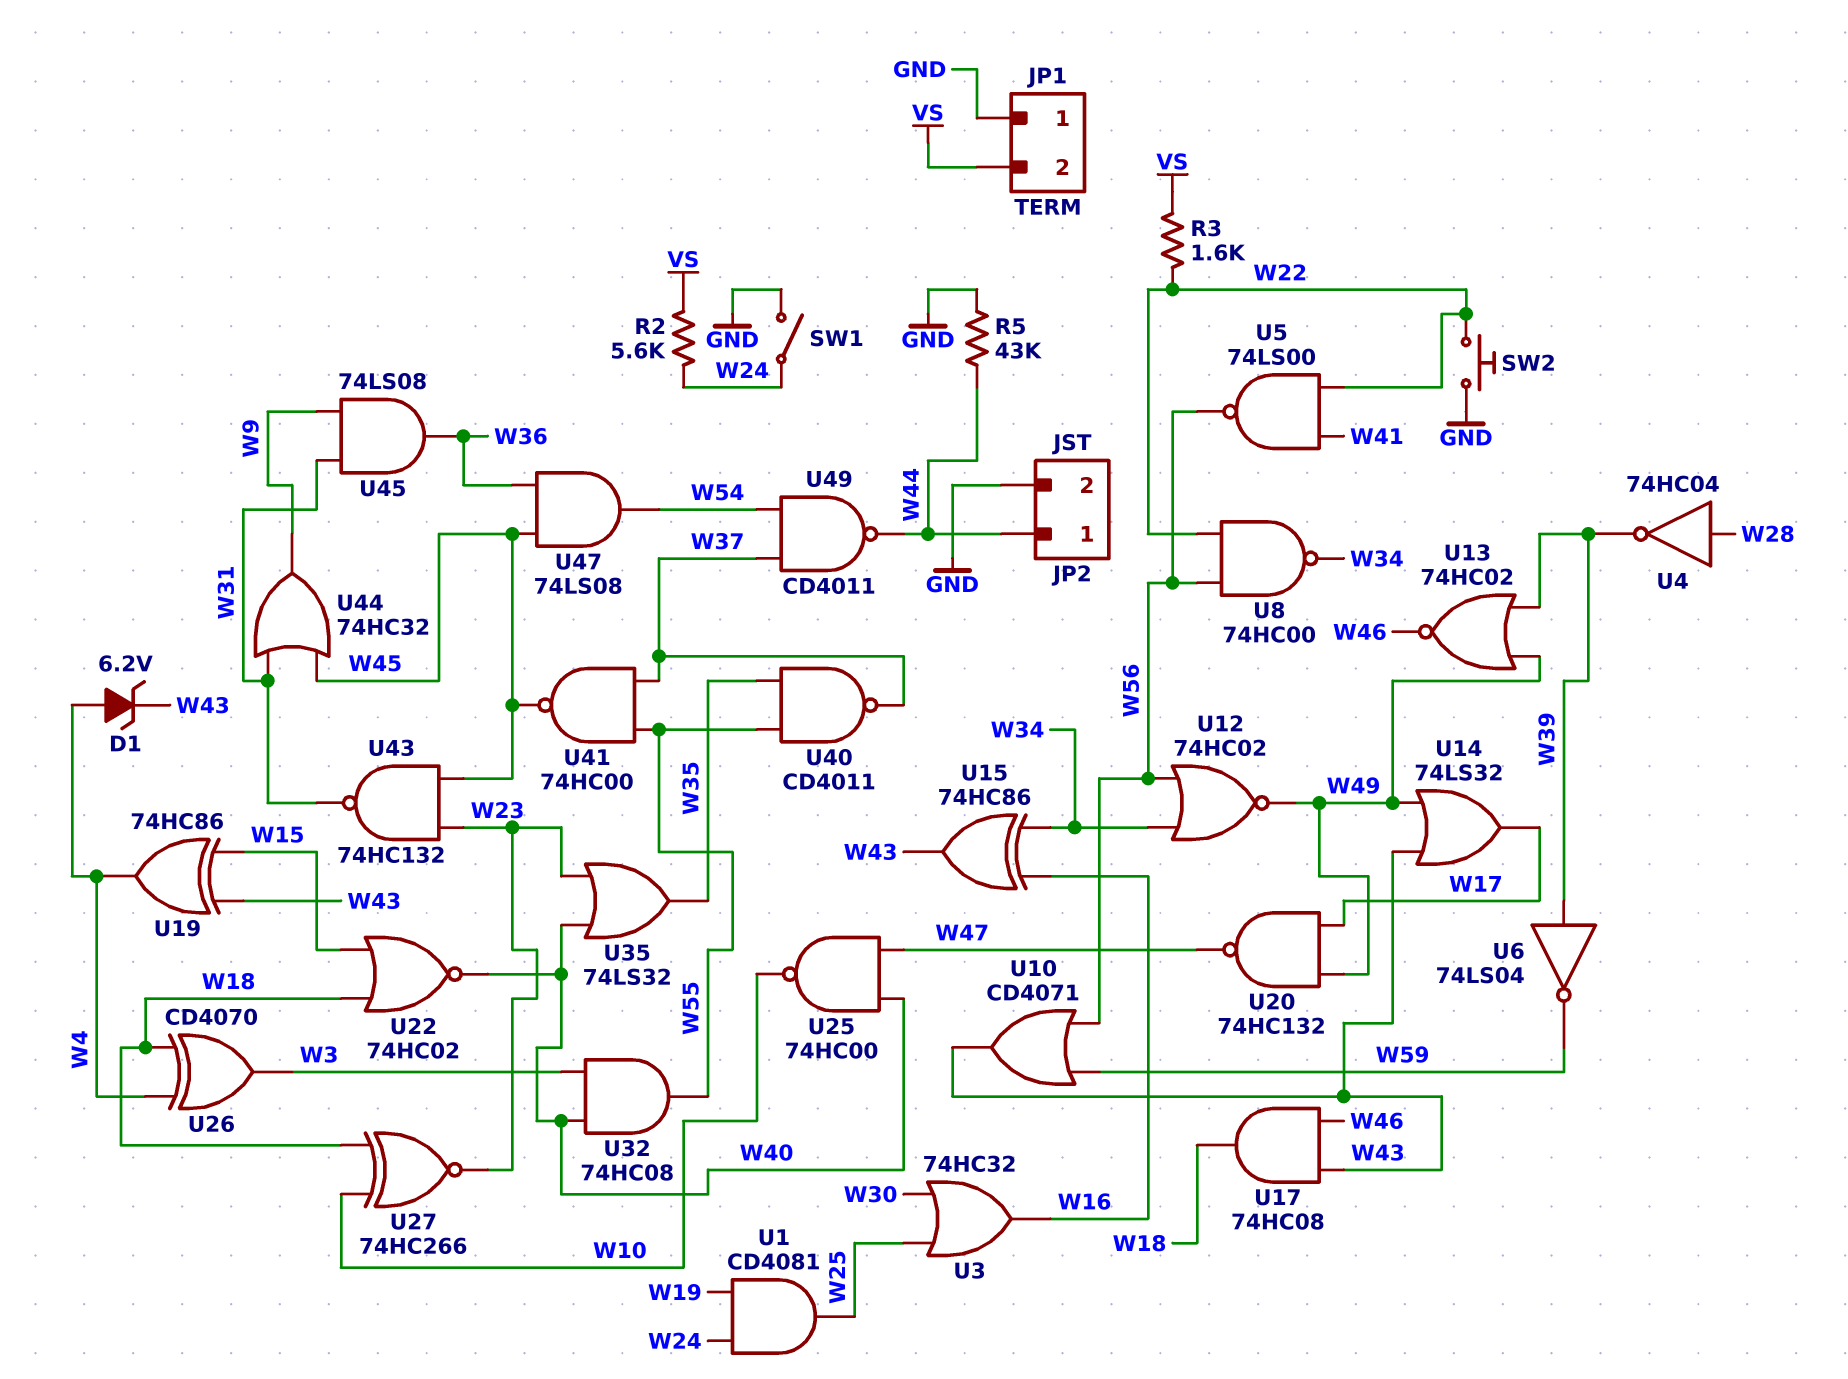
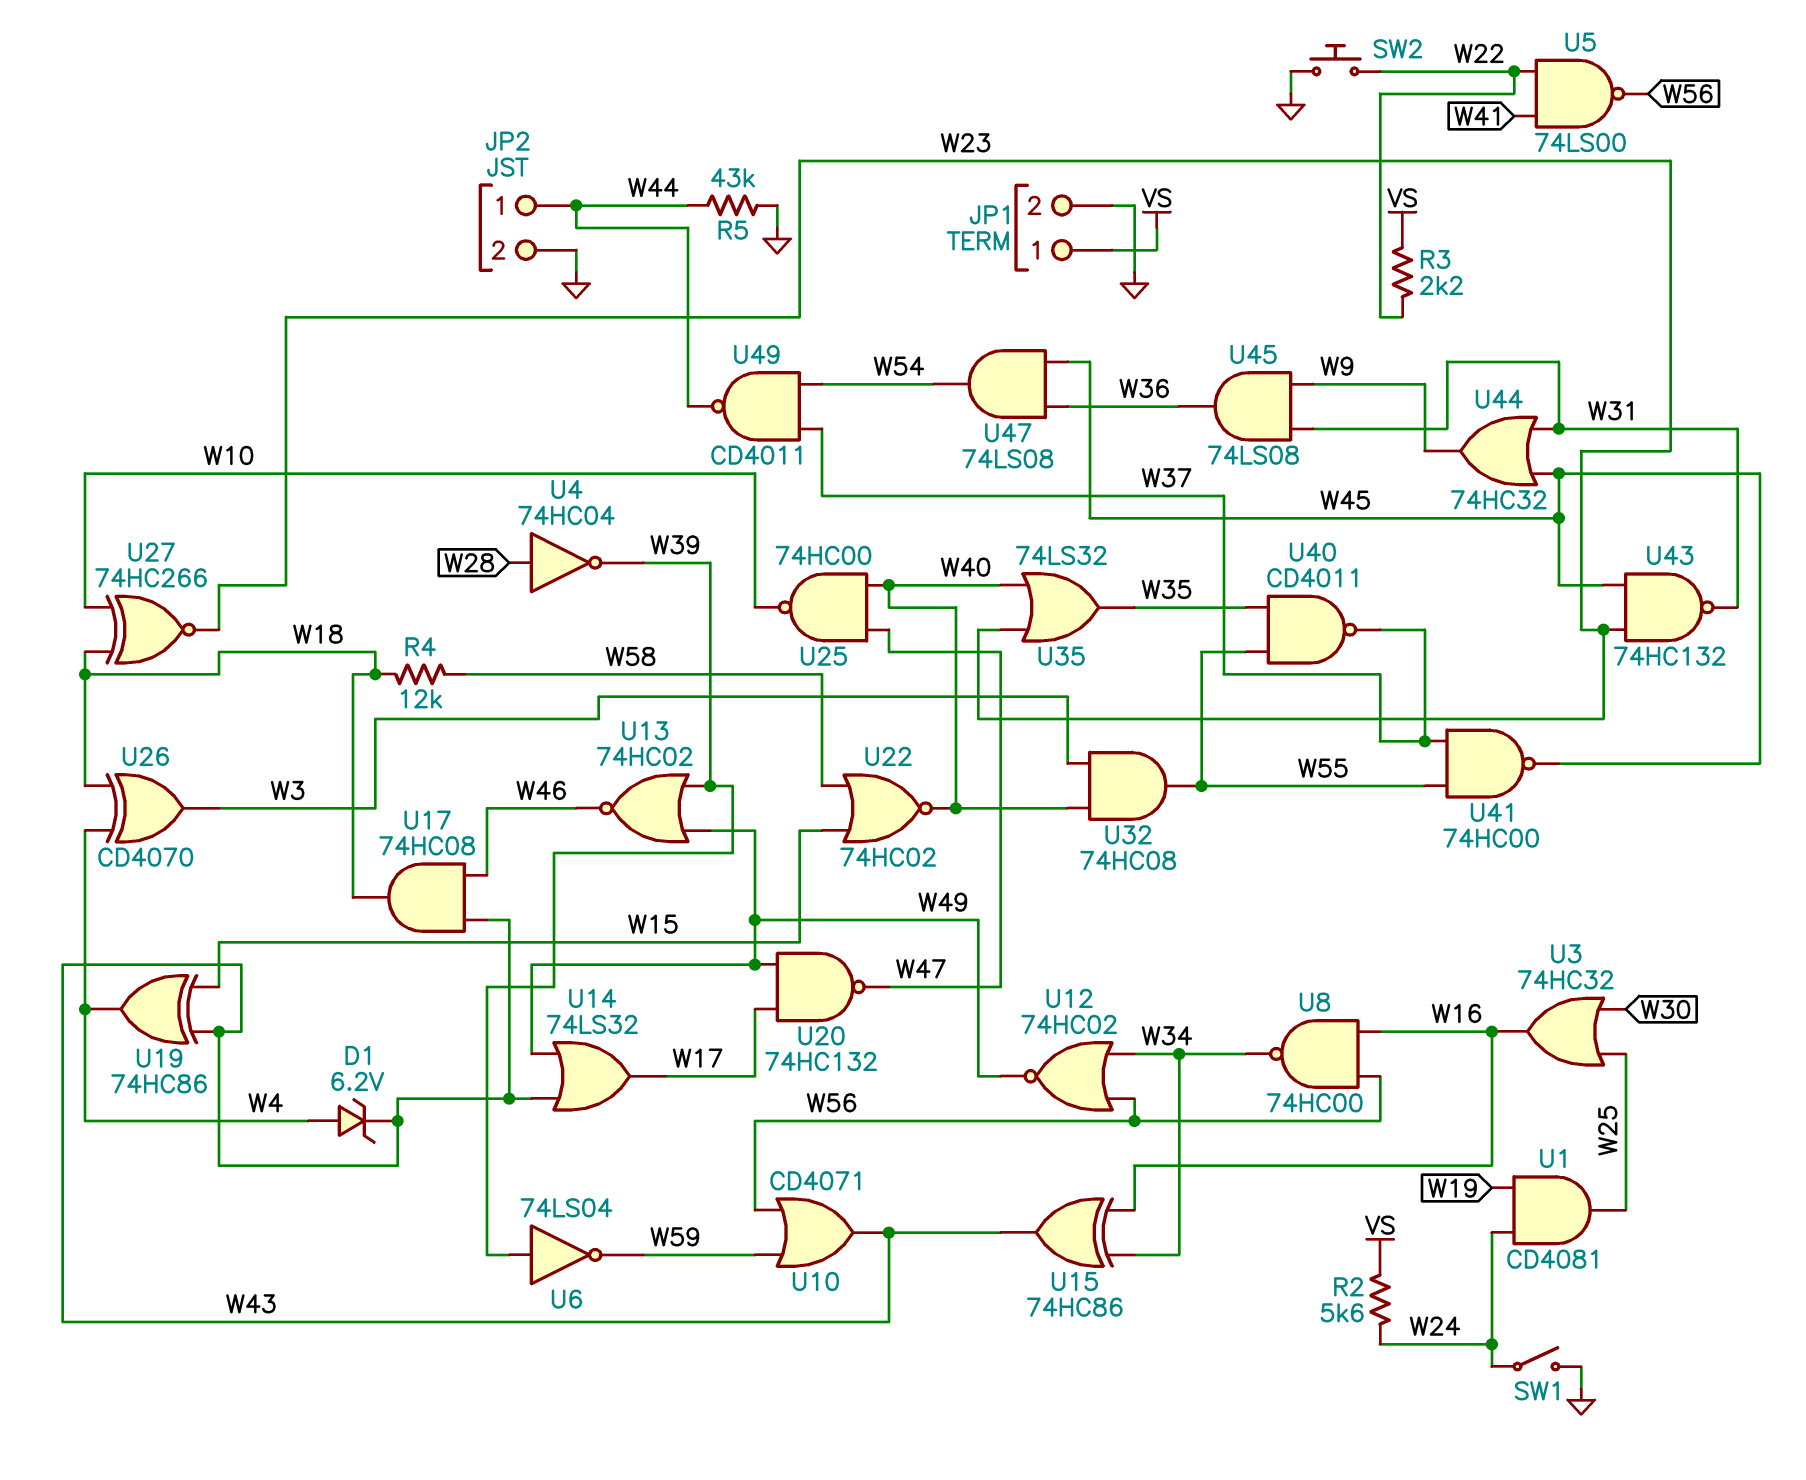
JP1 pin 1: GND -> VS
JP1 pin 2: VS -> GND
R3: 1.6k (VS, W22) -> 2.2k (VS, W22)
R4: none -> 12k (W18, W58)
U8: NAND 74HC00 (in W22, in W56, out W34) -> NAND 74HC00 (in W16, in W56, out W34)
U22: NOR 74HC02 (in W15, in W18, out W40) -> NOR 74HC02 (in W15, in W58, out W40)

